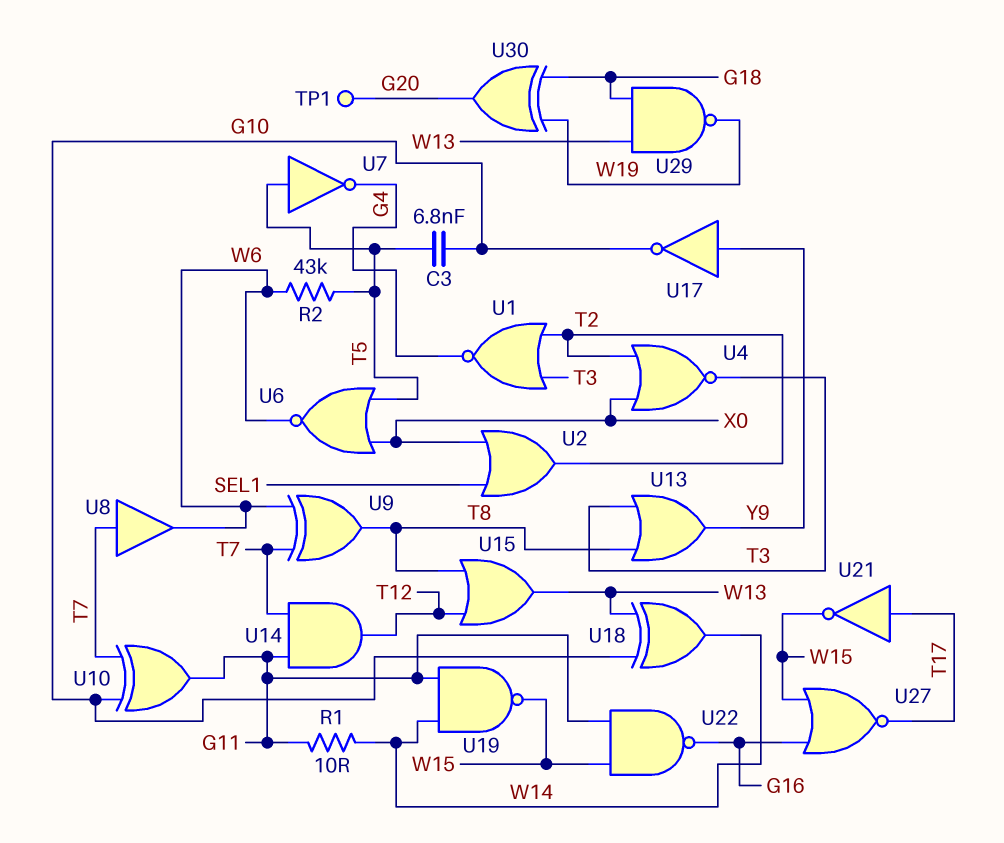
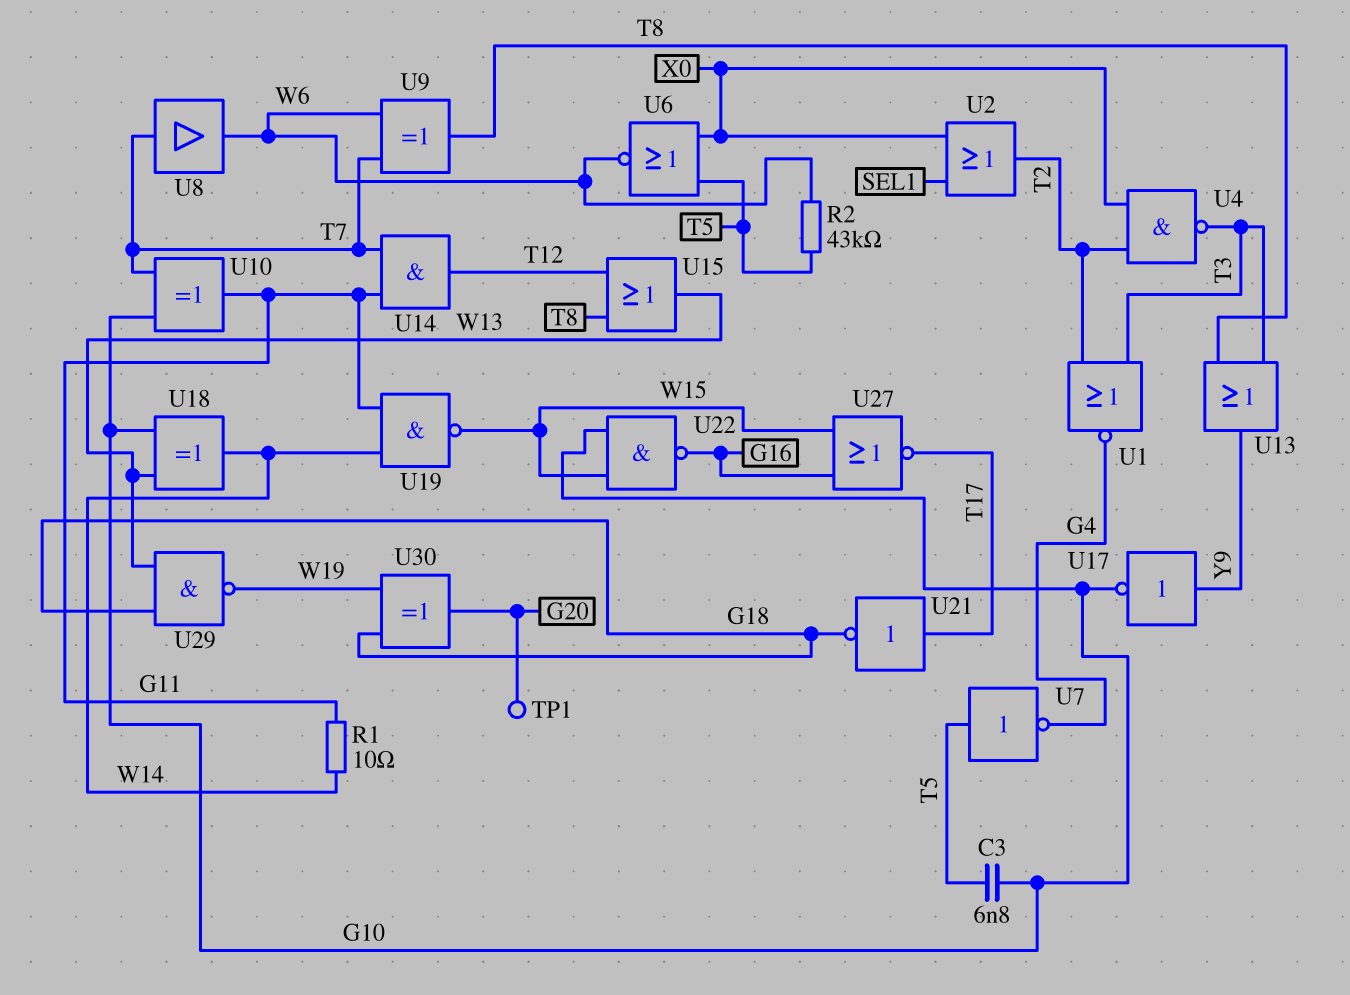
U4: NOR (in T2, in X0, out T3) -> NAND (in T2, in X0, out T3)
U21: NOT (in T17, out W15) -> NOT (in T17, out G18)
U22: NAND (in G11, in W15, out G16) -> NAND (in G10, in W15, out G16)

